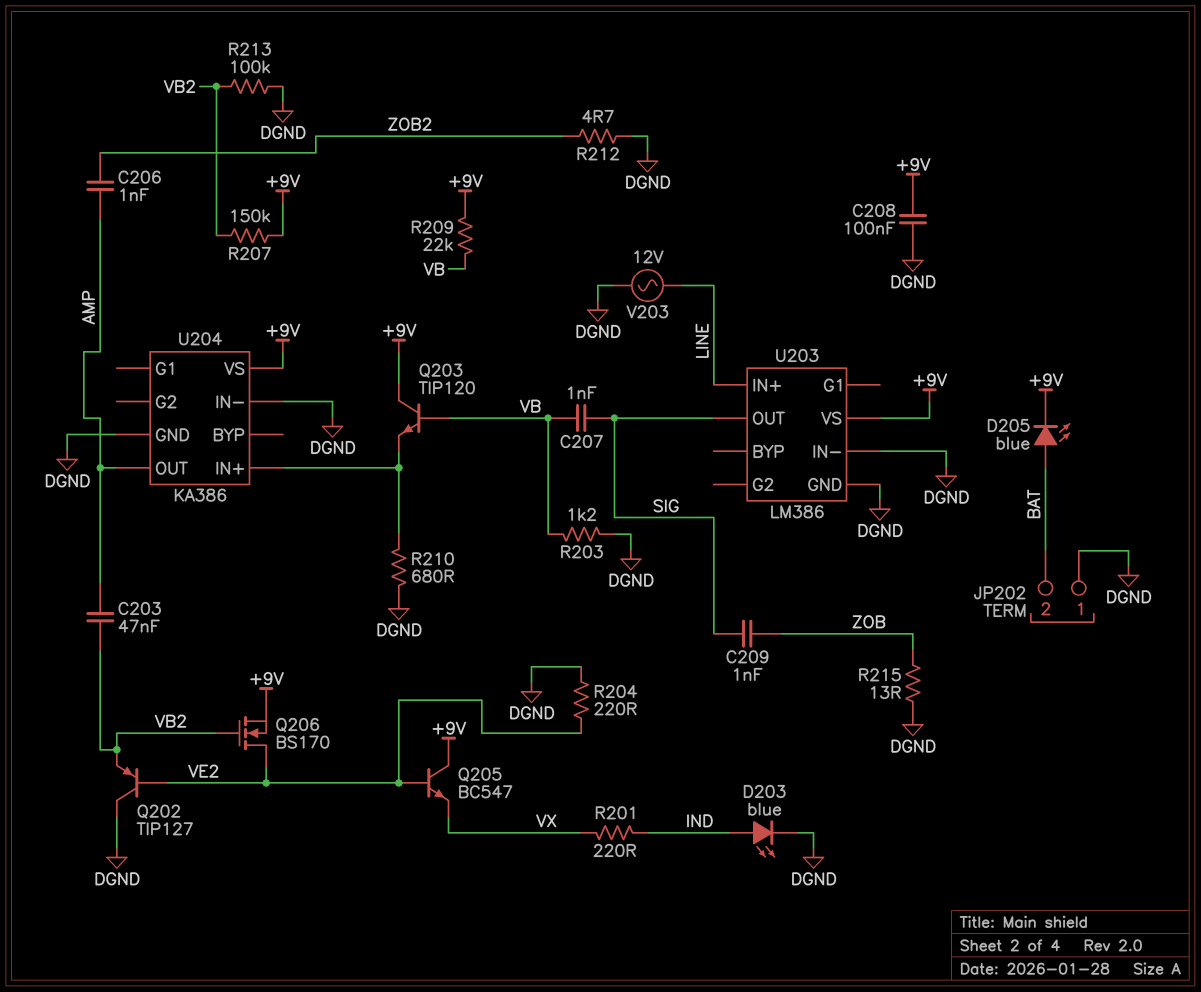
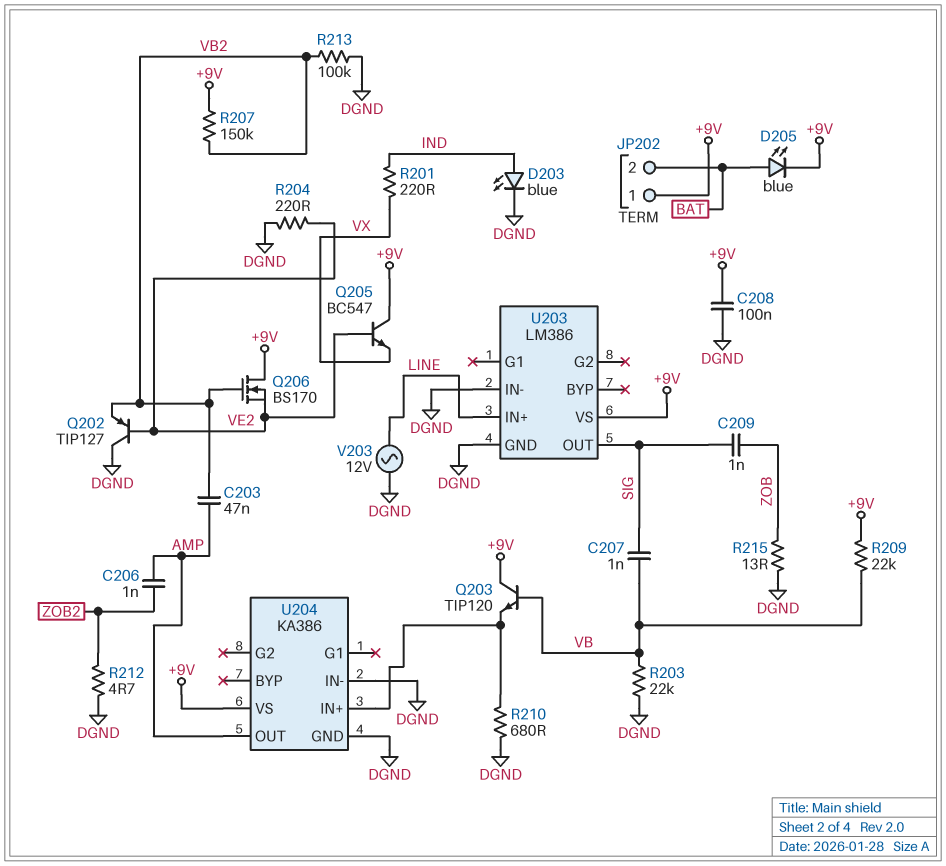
JP202 pin 1: DGND -> +9V
Q206: NMOS BS170 (G VB2, D VE2, S +9V) -> NMOS BS170 (G VB2, D +9V, S VE2)
R203: 1.2k (DGND, VB) -> 22k (DGND, VB)

